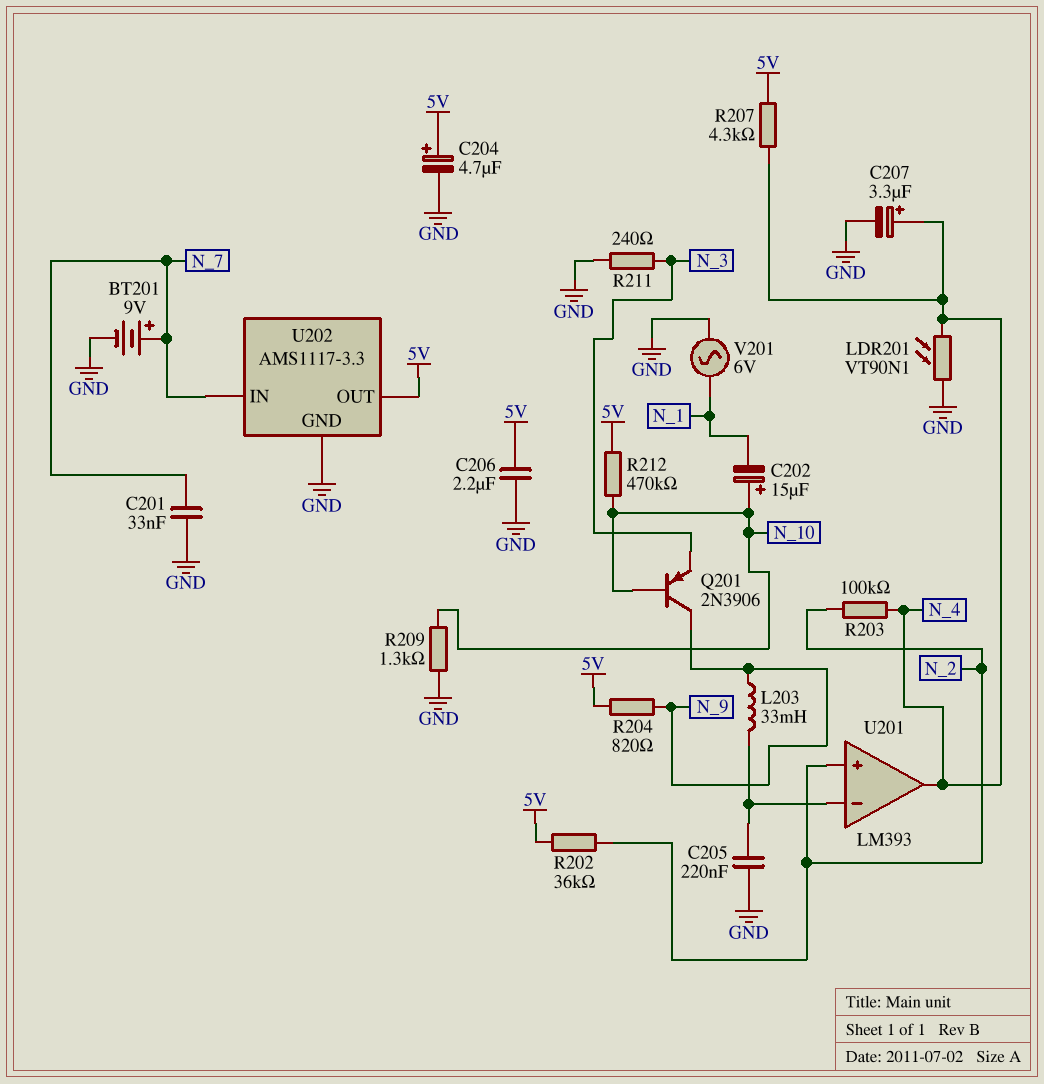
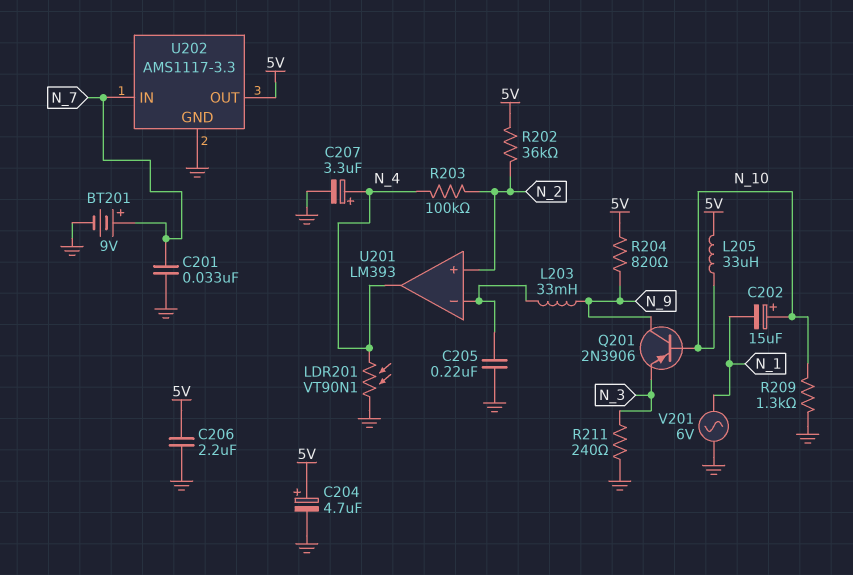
L205: none -> 33uH (5V, N_10)
R207: 4.3k (5V, N_4) -> none
R212: 470k (5V, N_10) -> none

